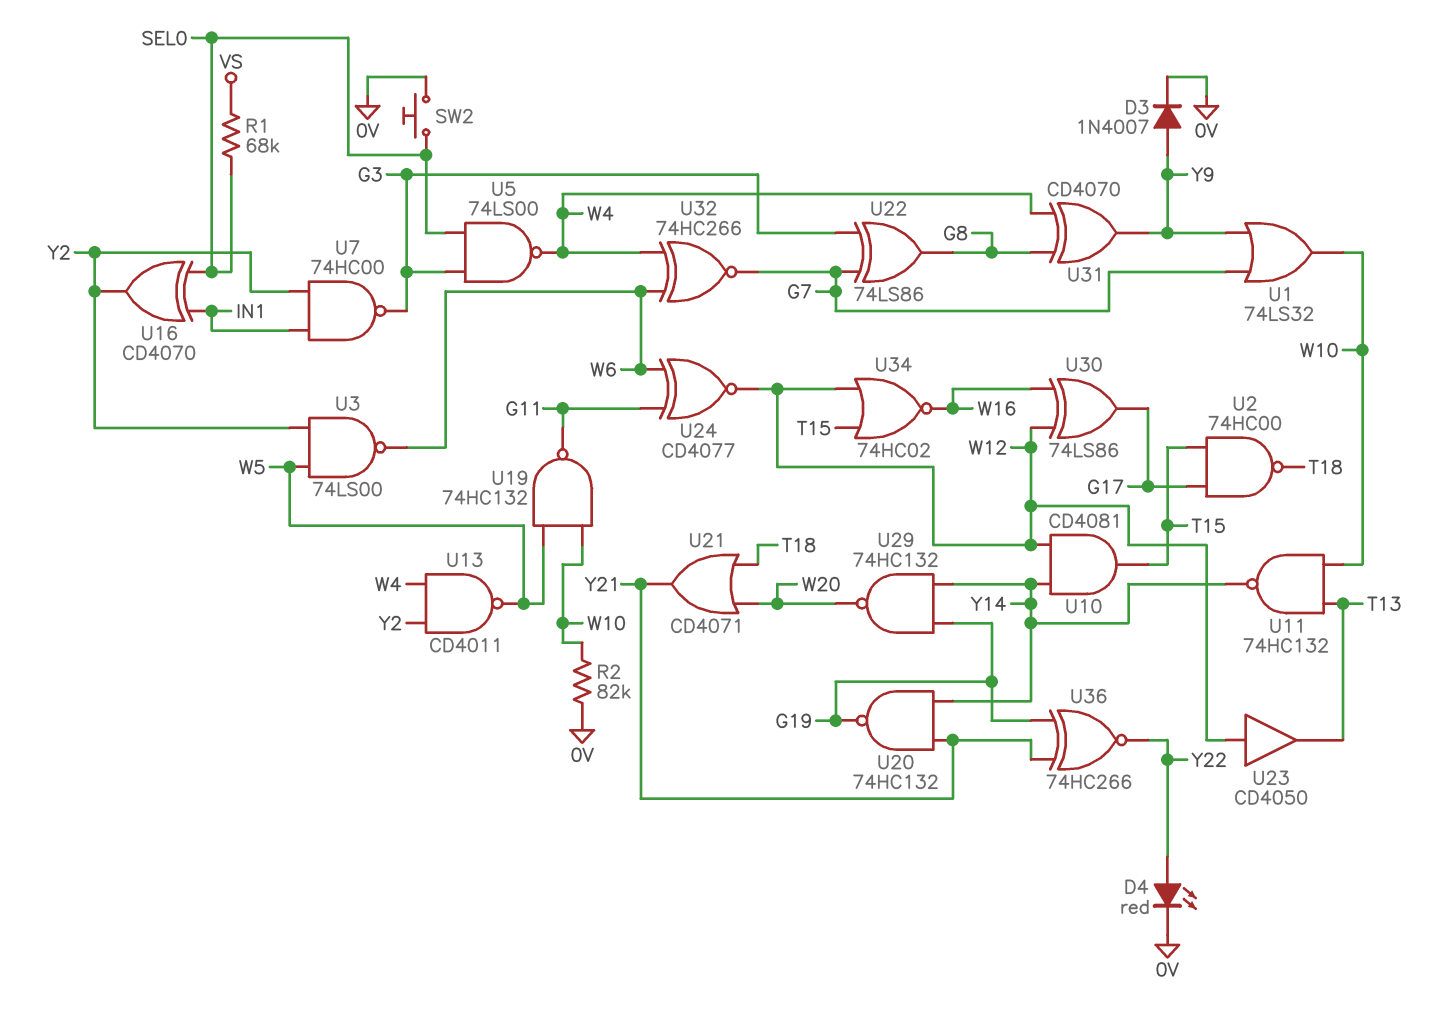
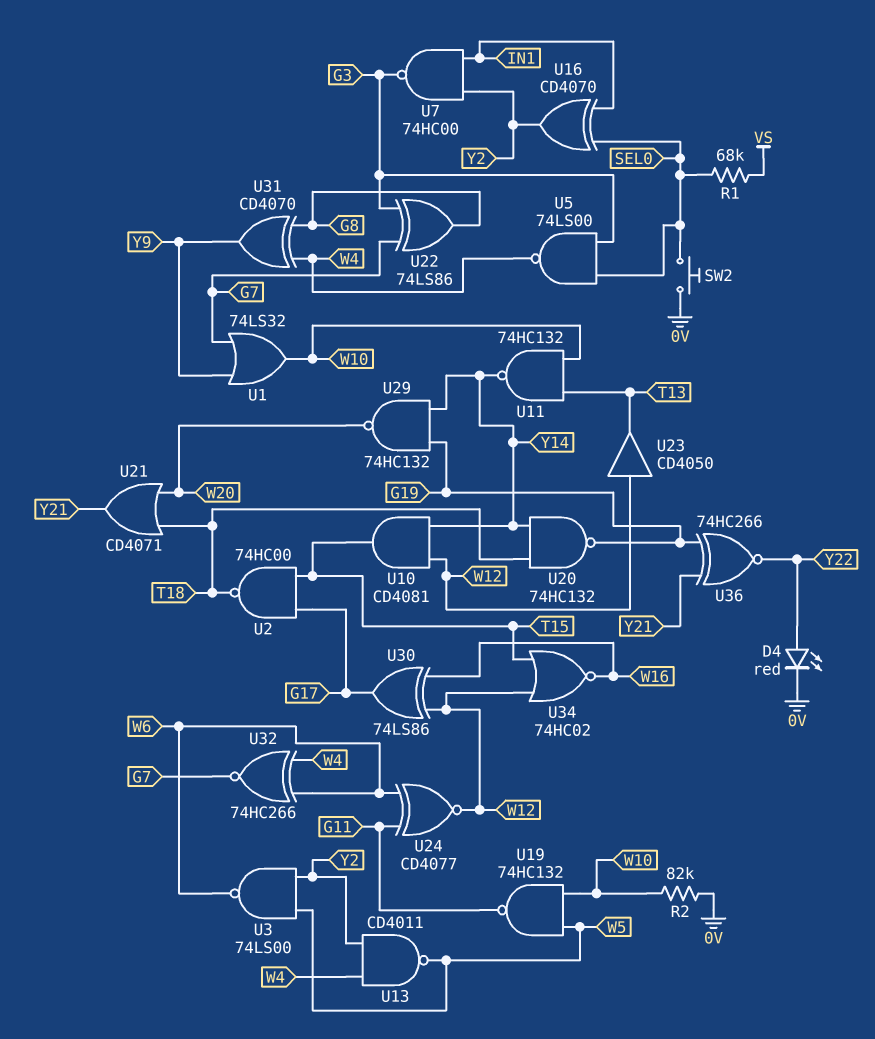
D3: diode 1N4007 (A Y9, K 0V) -> none
U20: NAND 74HC132 (in Y14, in Y21, out G19) -> NAND 74HC132 (in T18, in Y14, out G19)

